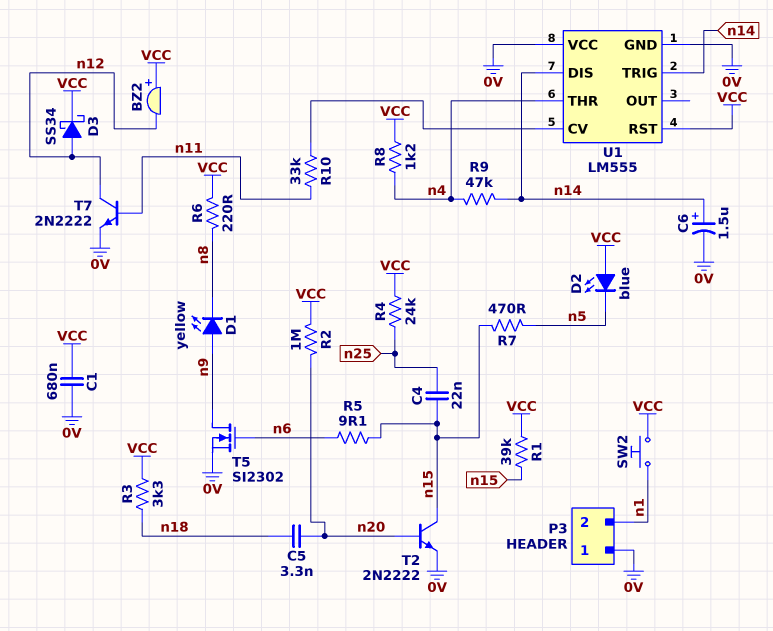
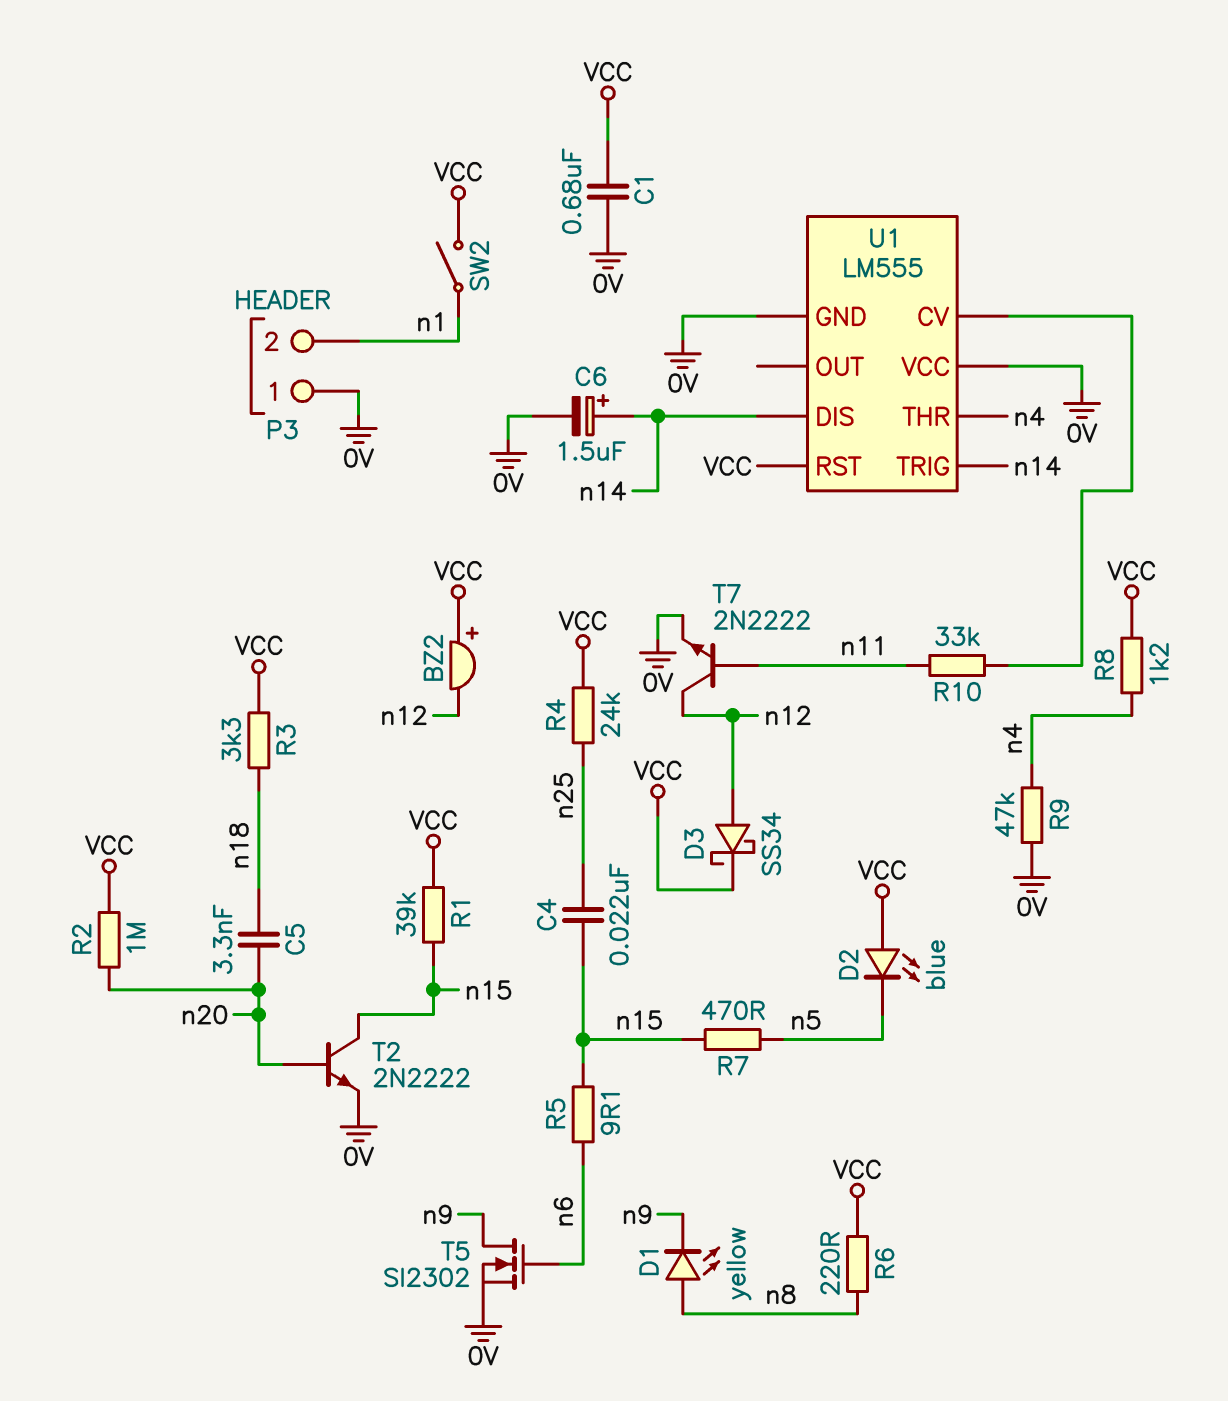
D1: LED yellow (A n9, K n8) -> LED yellow (A n8, K n9)
R9: 47k (n4, n14) -> 47k (0V, n4)
SW2: button (VCC, n1) -> switch (VCC, n1)

